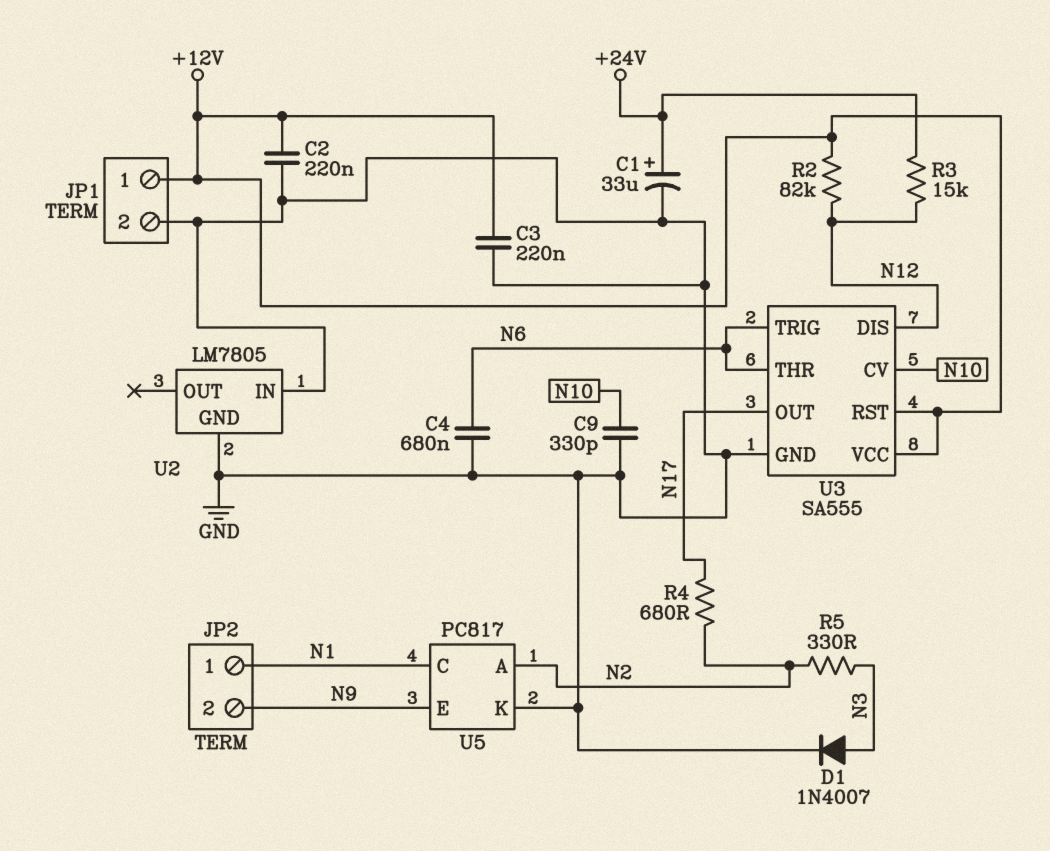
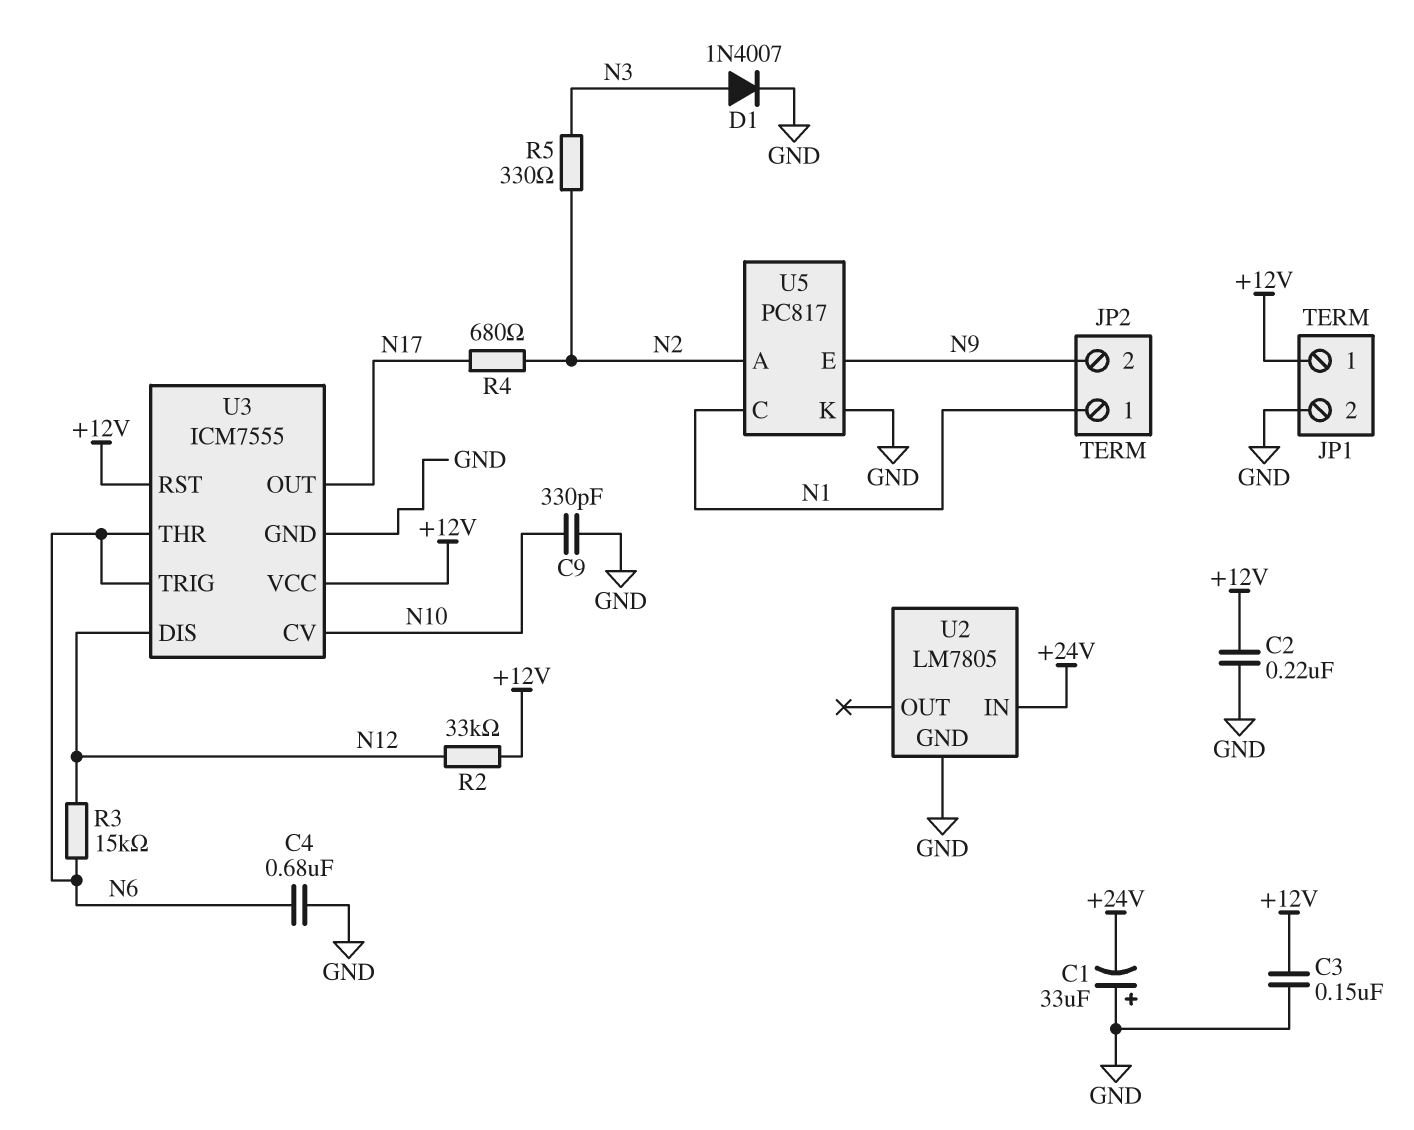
C1: 33uF (plus +24V, minus GND) -> 33uF (plus GND, minus +24V)
C3: 220nF (+12V, GND) -> 150nF (+12V, GND)
R2: 82k (+12V, N12) -> 33k (+12V, N12)
R3: 15k (+24V, N12) -> 15k (N6, N12)
U2 pin IN: GND -> +24V
U3: SA555 -> ICM7555

